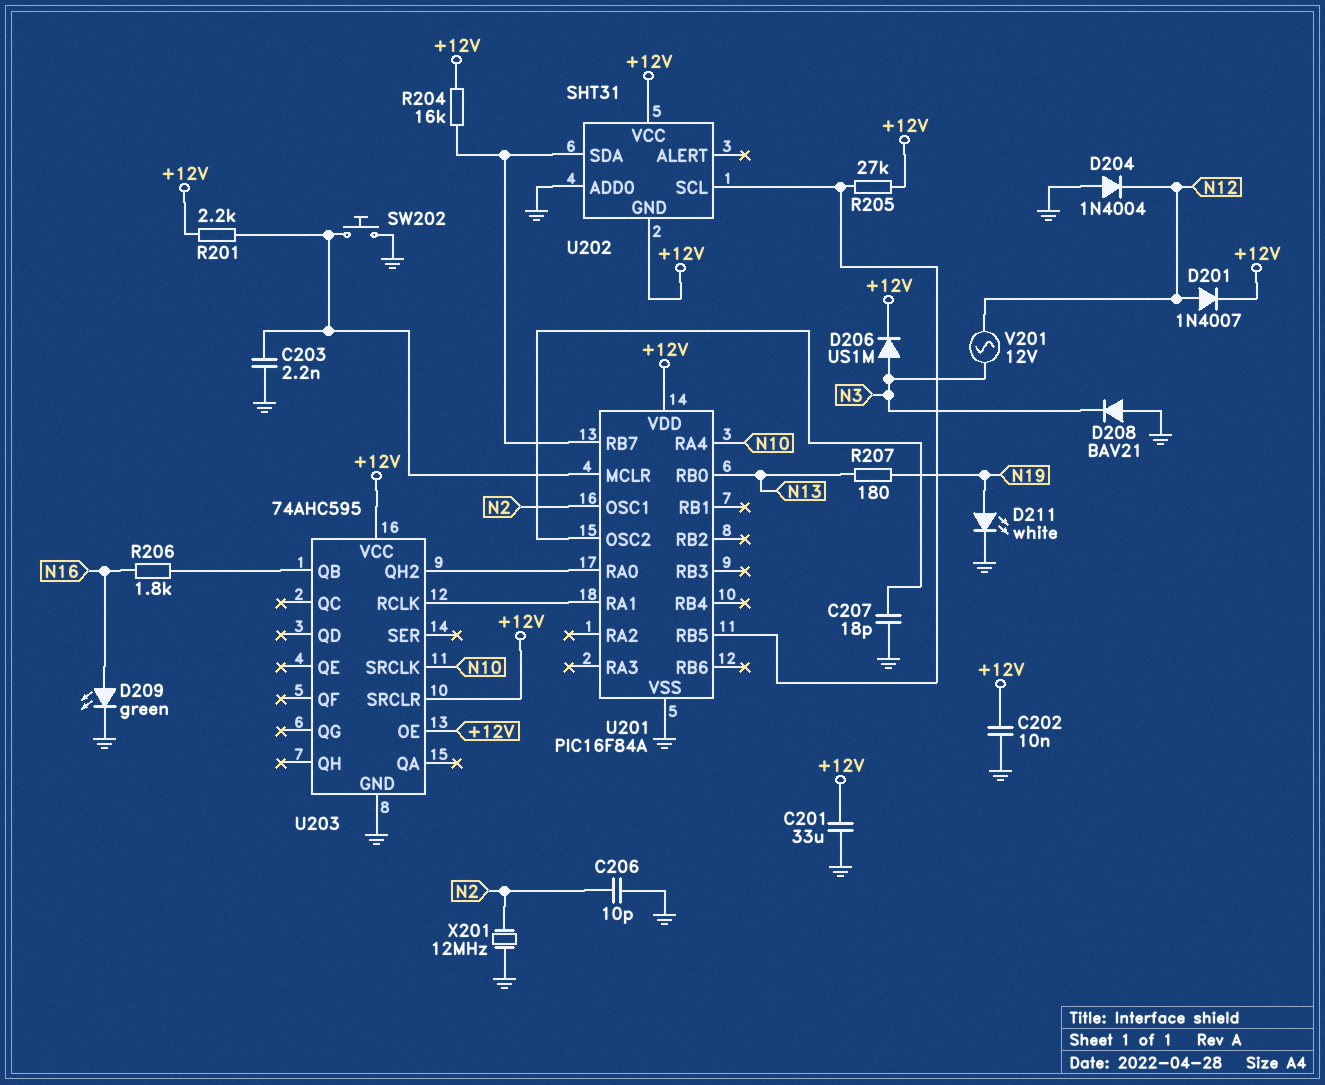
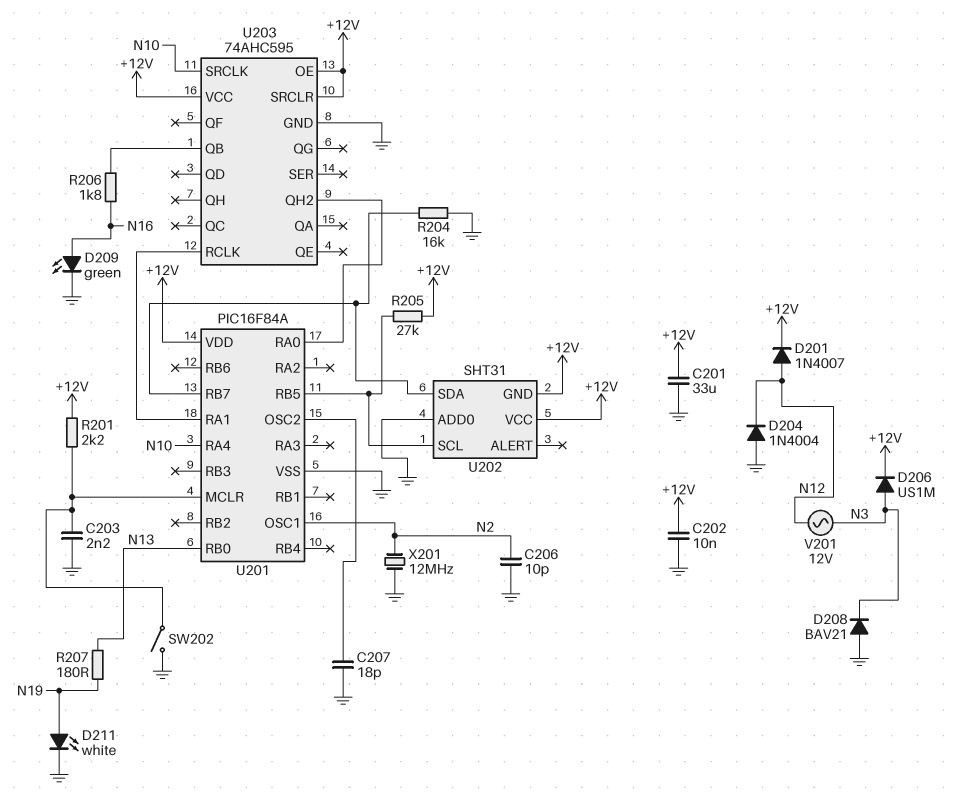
R204: 16k (+12V, U201/RB7) -> 16k (GND, U201/RB7)
SW202: button (GND, U201/MCLR) -> switch (GND, U201/MCLR)

